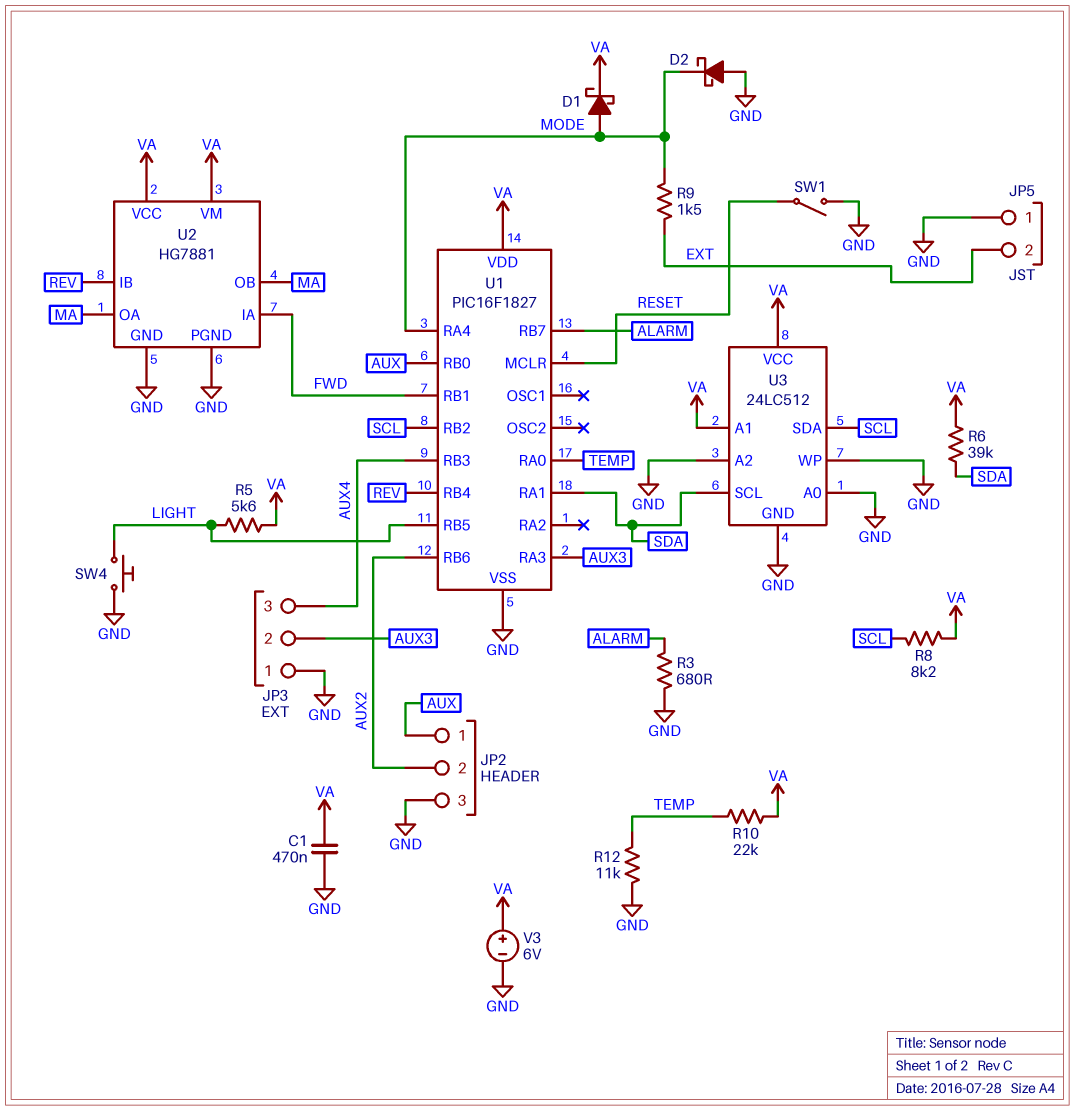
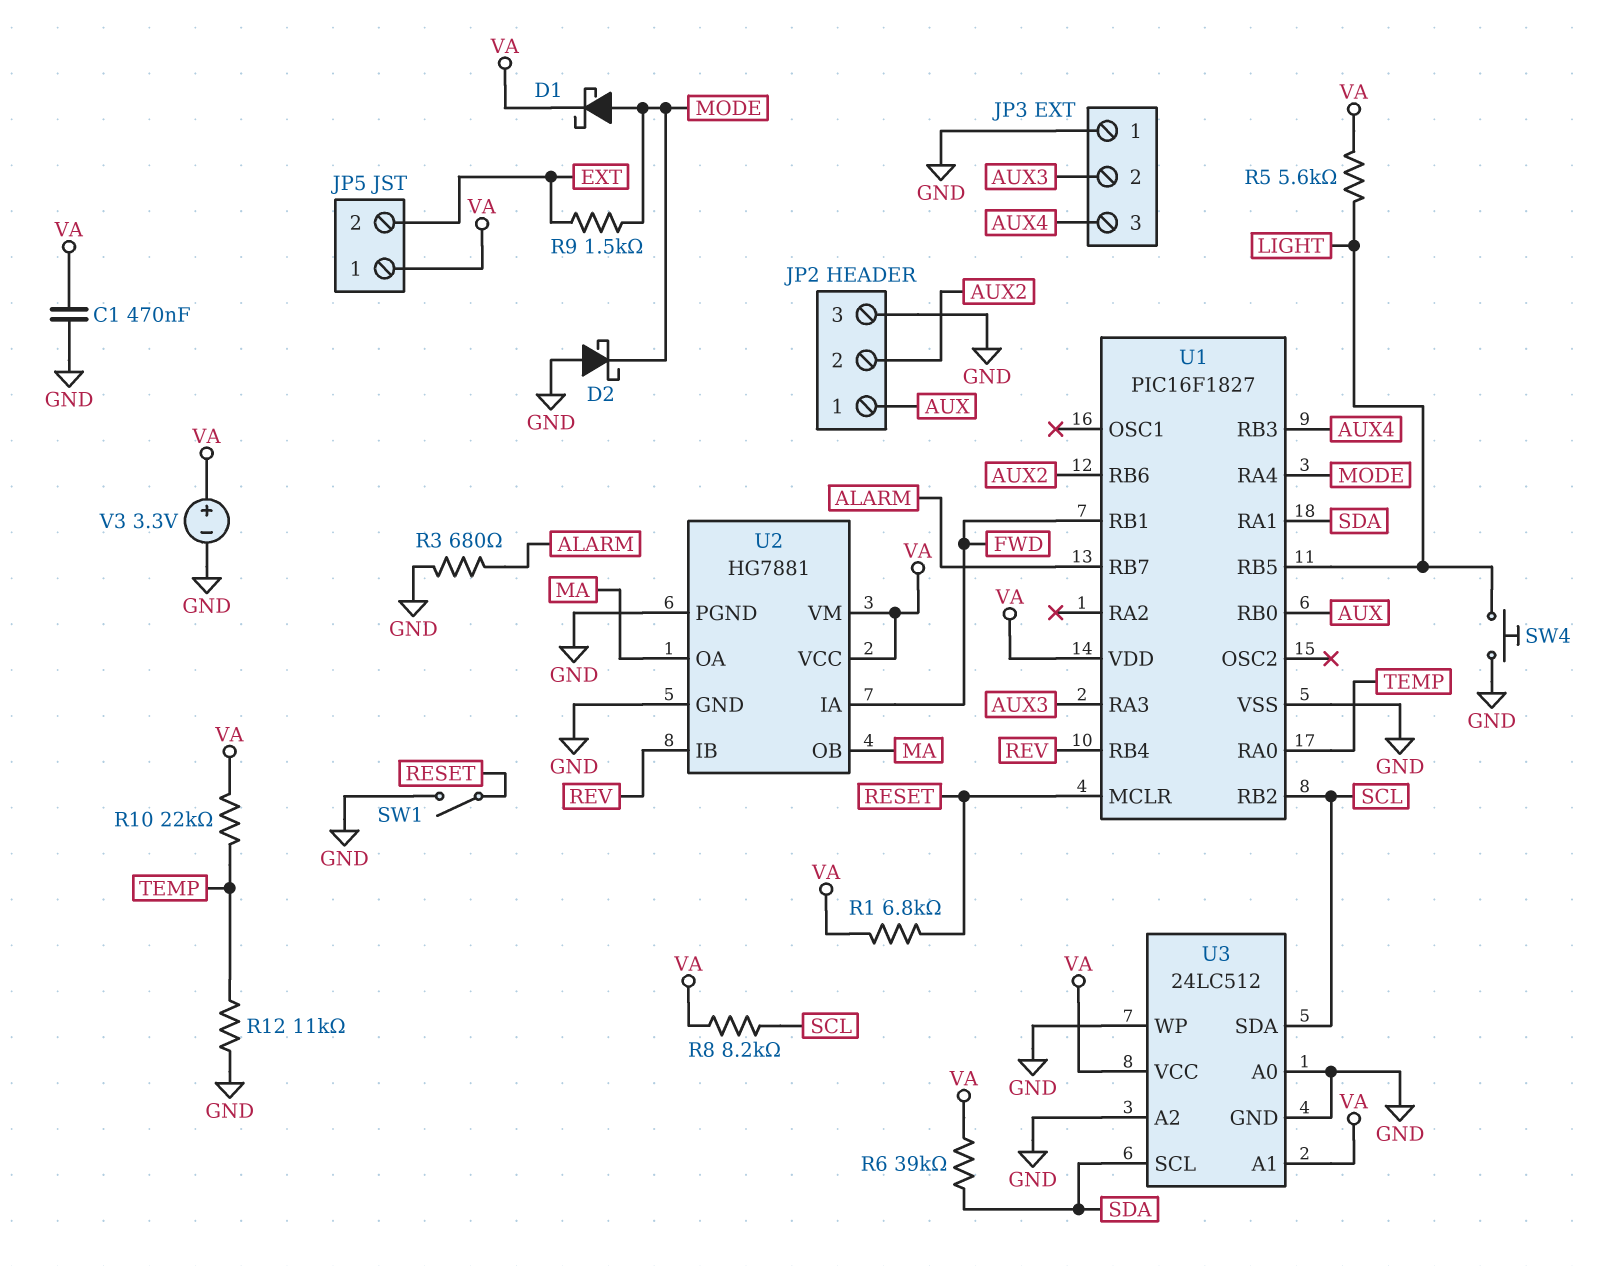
JP5 pin 1: GND -> VA
R1: none -> 6.8k (RESET, VA)
V3: 6V (plus VA, minus GND) -> 3.3V (plus VA, minus GND)

